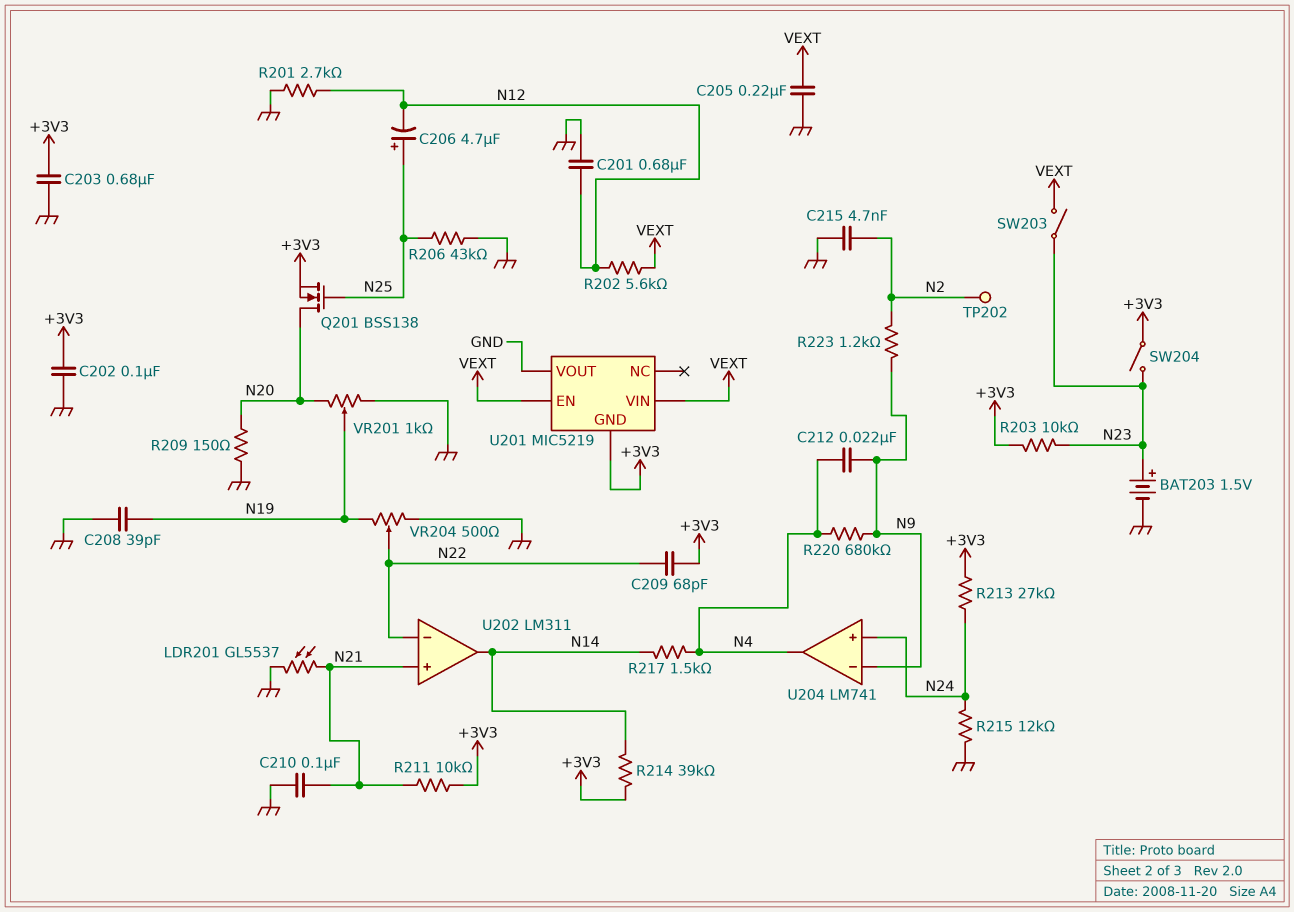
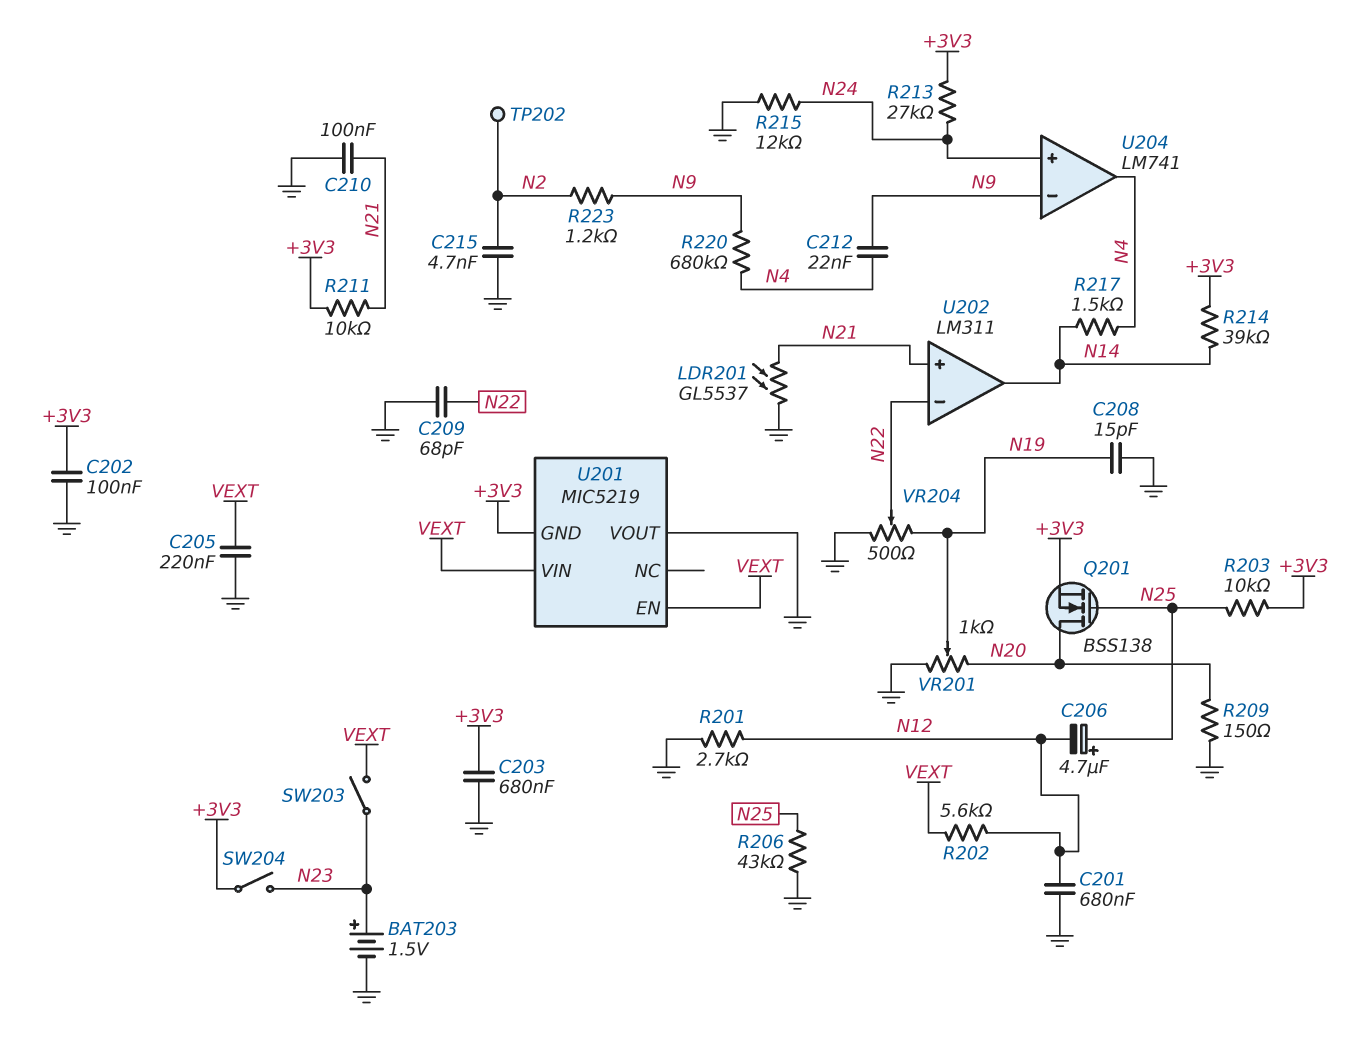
C208: 39pF (GND, N19) -> 15pF (GND, N19)
C209: 68pF (+3V3, N22) -> 68pF (GND, N22)
R203: 10k (+3V3, N23) -> 10k (+3V3, N25)

